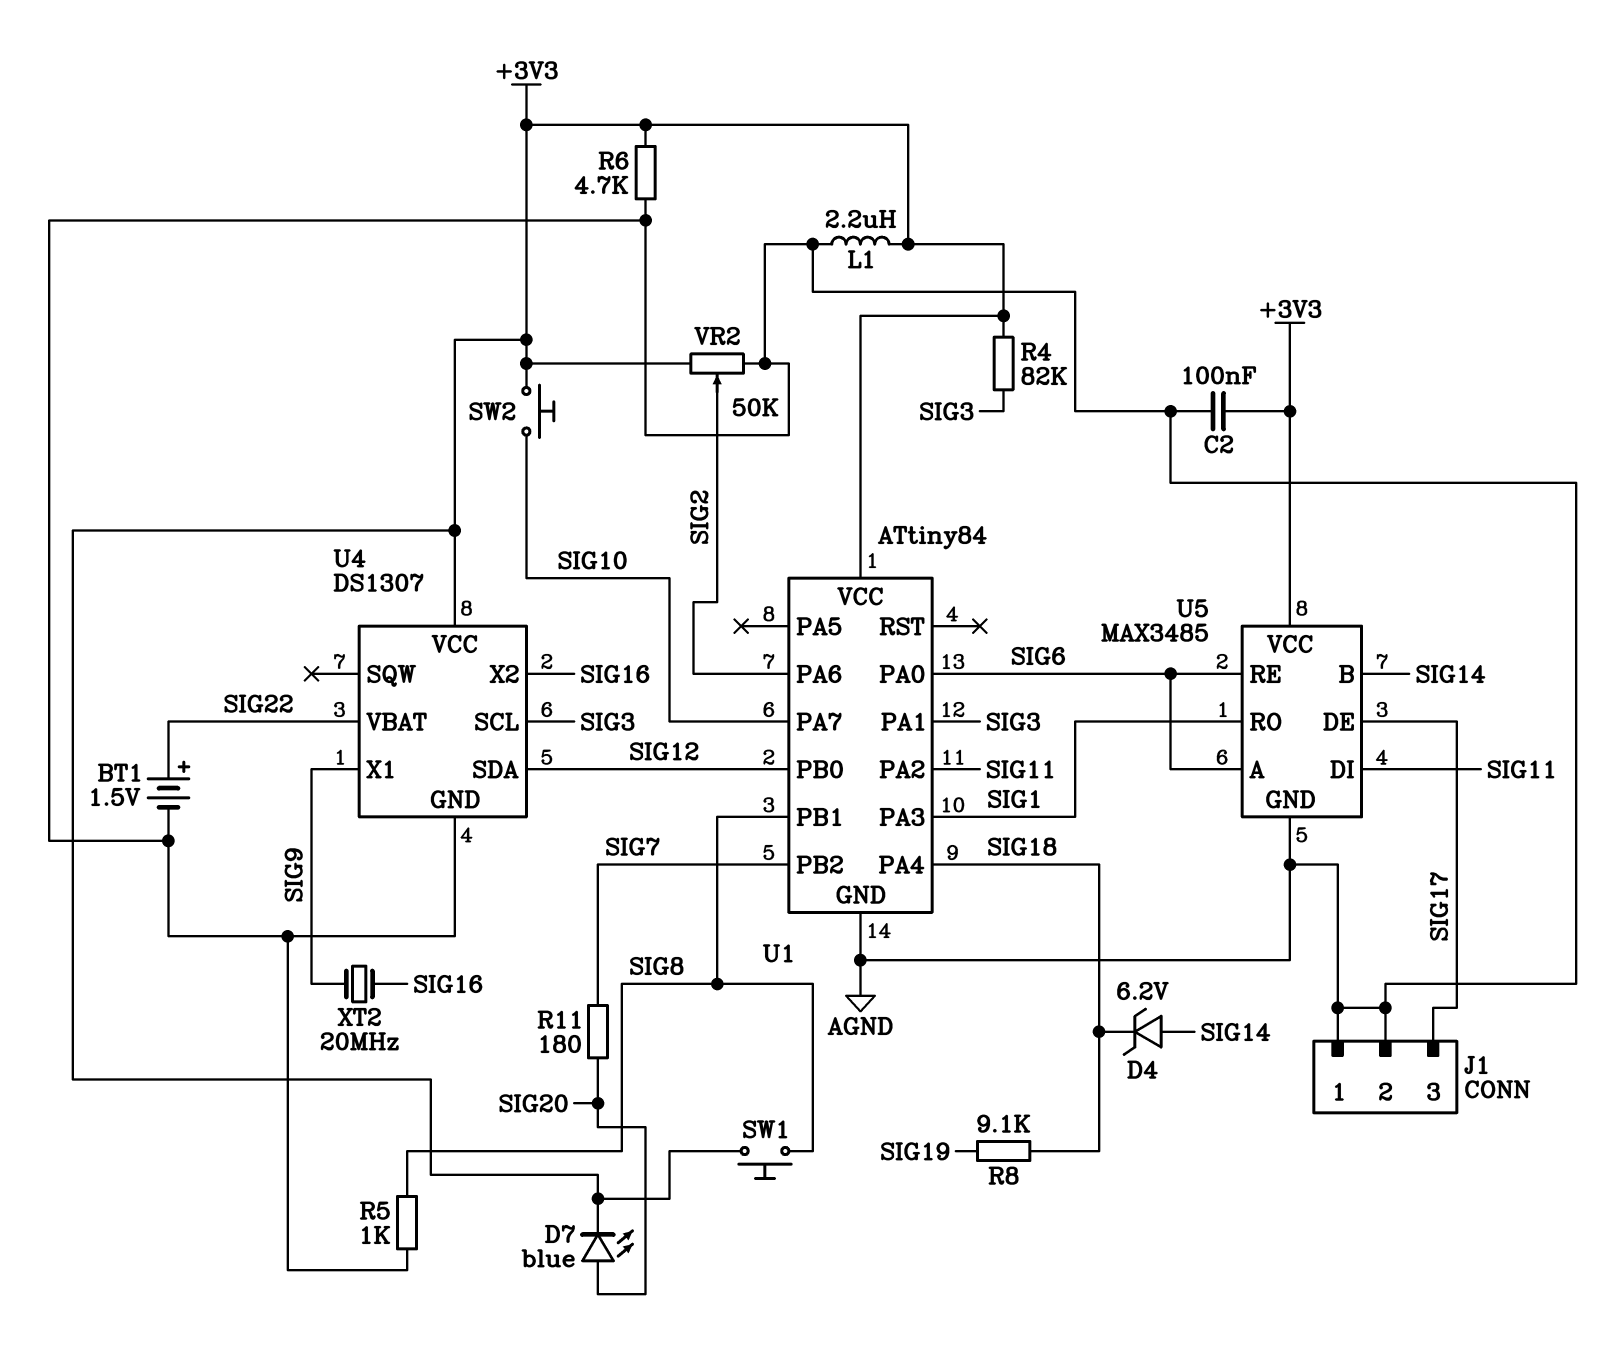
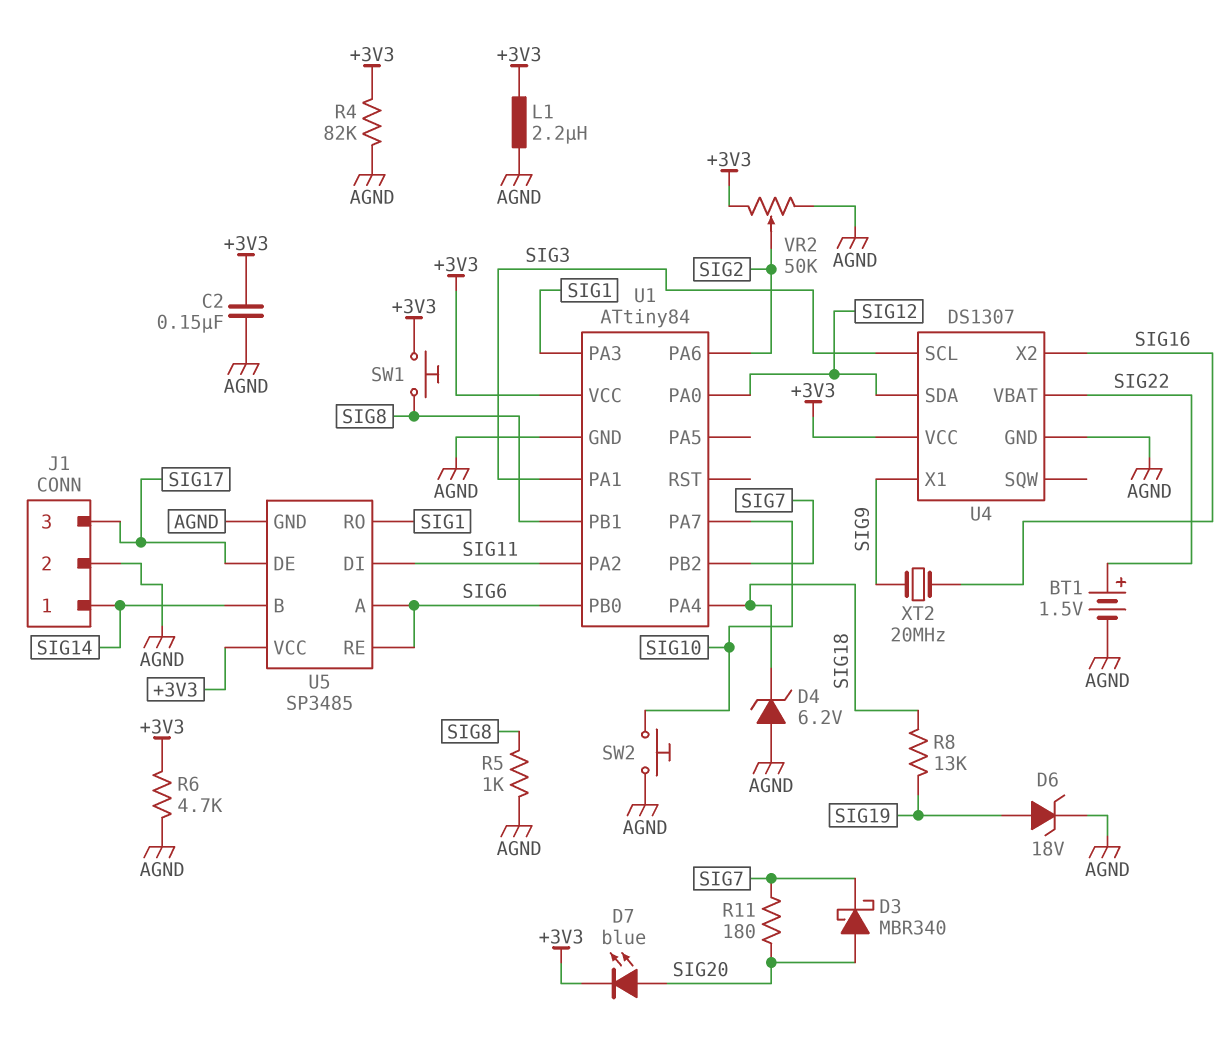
C2: 100nF (+3V3, AGND) -> 150nF (+3V3, AGND)
D3: none -> schottky MBR340 (A SIG20, K SIG7)
D4: zener 6.2V (A SIG14, K SIG18) -> zener 6.2V (A AGND, K SIG18)
D6: none -> zener 18V (A SIG19, K AGND)
J1 pin 1: AGND -> SIG14
R4: 82k (+3V3, SIG3) -> 82k (+3V3, AGND)
R8: 9.1k (SIG18, SIG19) -> 13k (SIG18, SIG19)
SW2: button (+3V3, SIG10) -> button (AGND, SIG10)
U1 pin PA0: SIG6 -> SIG12
U1 pin PB0: SIG12 -> SIG6
U5: MAX3485 -> SP3485

